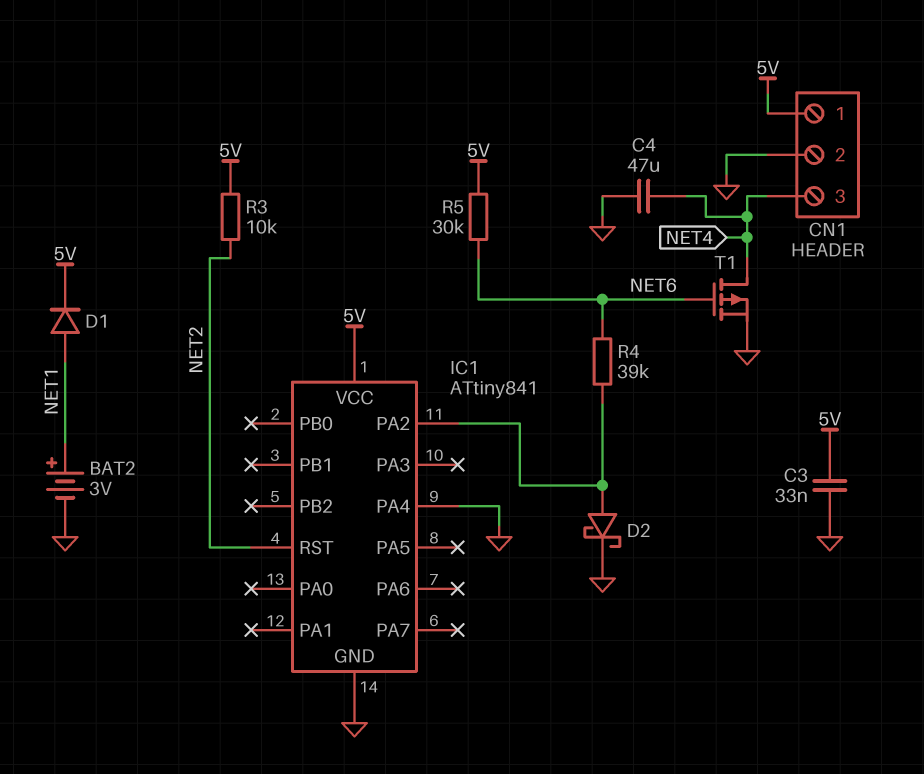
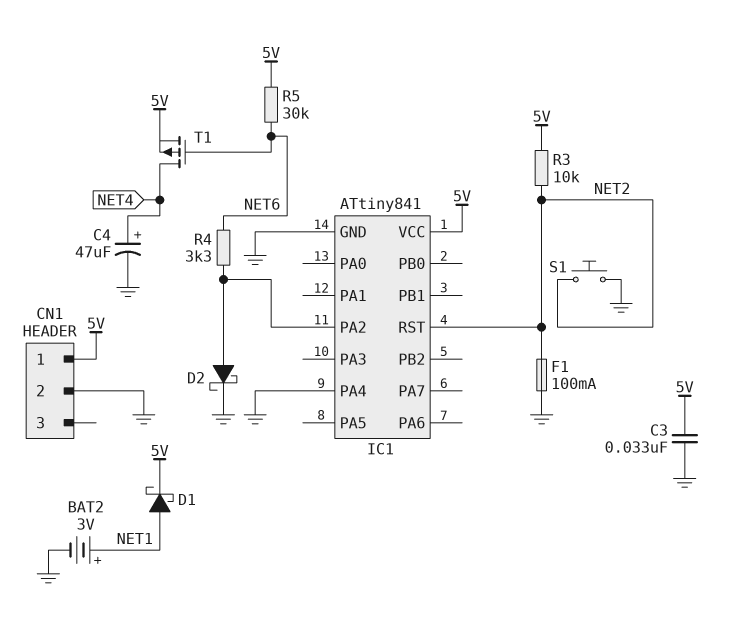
C4: 47uF (GND, NET4) -> 47uF (plus NET4, minus GND)
CN1 pin 3: NET4 -> none
D1: diode (A NET1, K 5V) -> schottky (A NET1, K 5V)
F1: none -> 100mA (GND, NET2)
R4: 39k (IC1/PA2, NET6) -> 3.3k (IC1/PA2, NET6)
S1: none -> button (GND, NET2)
T1: PMOS (G NET6, D NET4, S GND) -> PMOS (G NET6, D NET4, S 5V)

